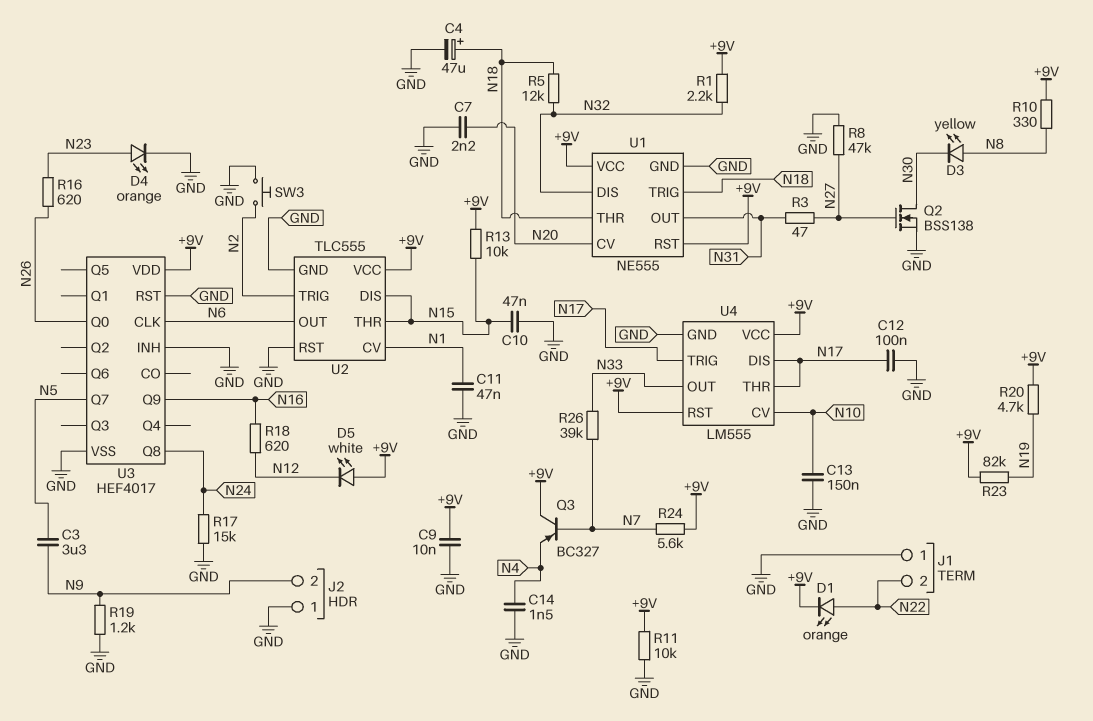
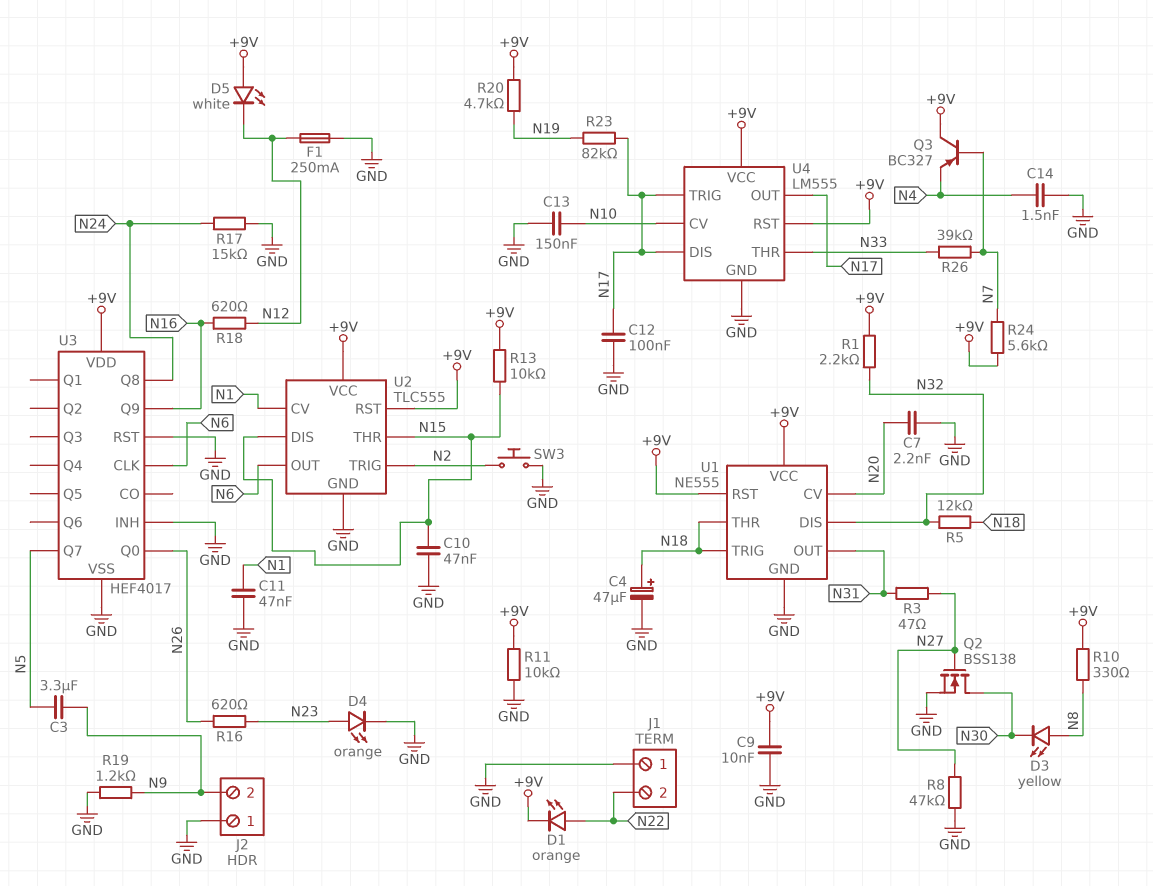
F1: none -> 250mA (GND, N12)
R23: 82k (+9V, N19) -> 82k (N17, N19)
U2 pin RST: GND -> +9V
U4 pin OUT: N33 -> N17
U4 pin THR: N17 -> N33

